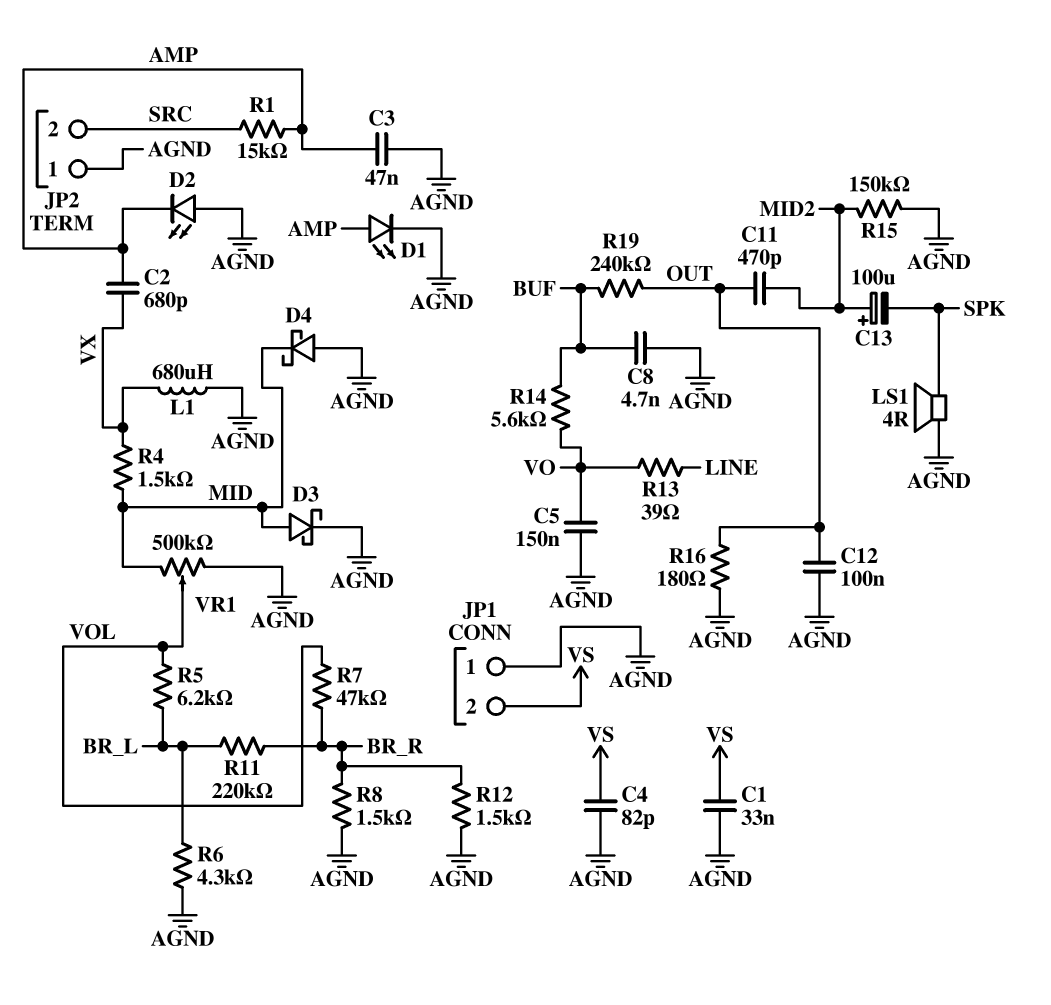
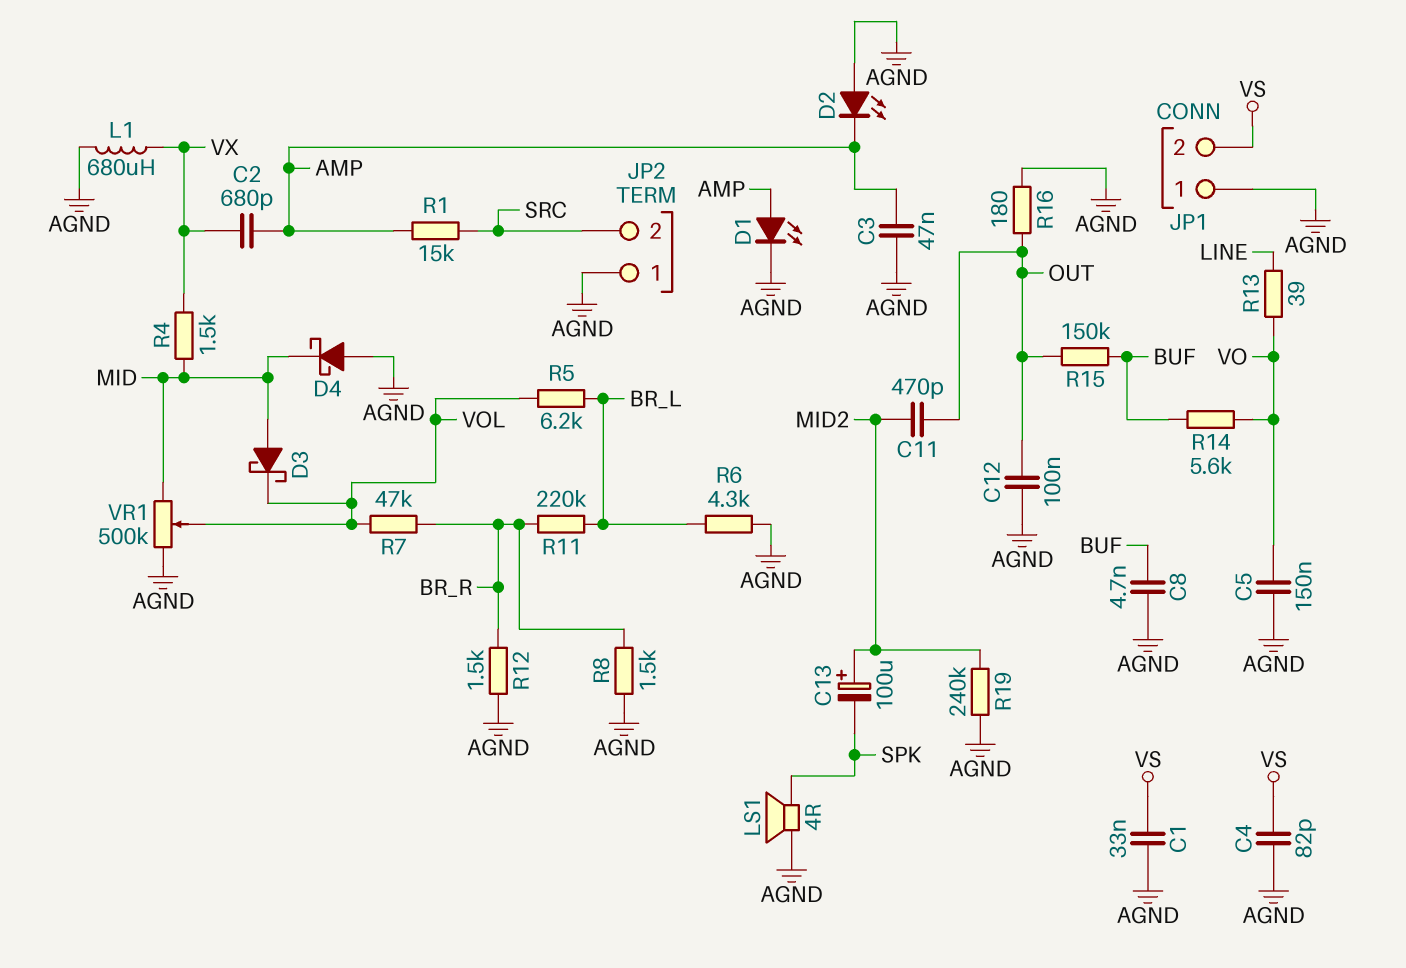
D3: schottky (A MID, K AGND) -> schottky (A MID, K VOL)
R15: 150k (AGND, MID2) -> 150k (BUF, OUT)
R19: 240k (BUF, OUT) -> 240k (AGND, MID2)

